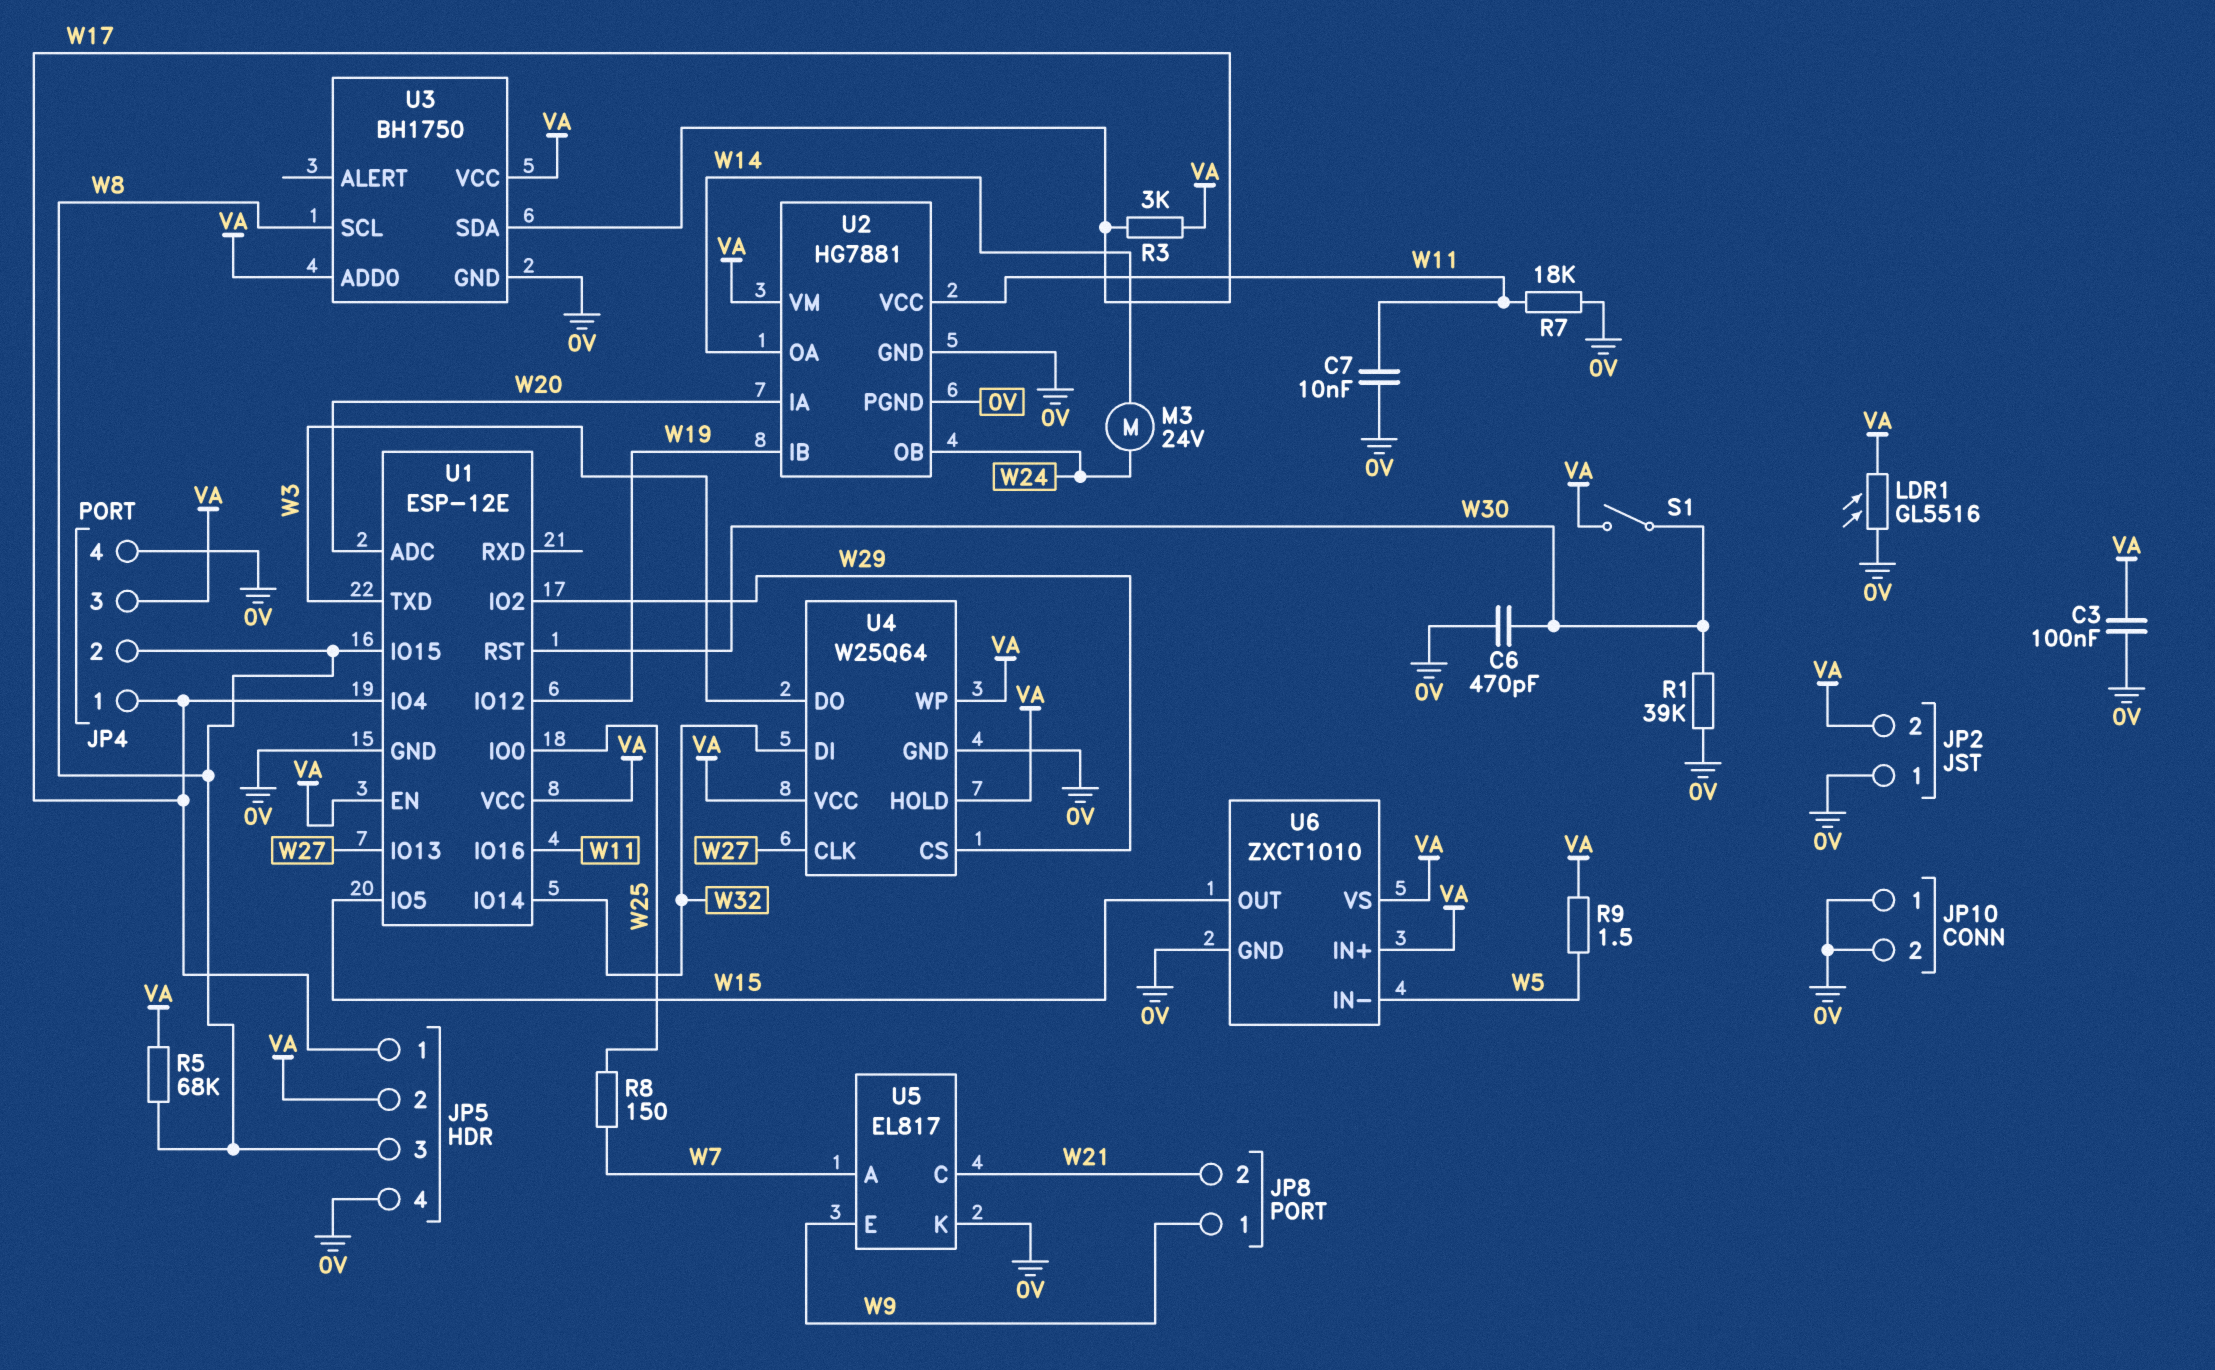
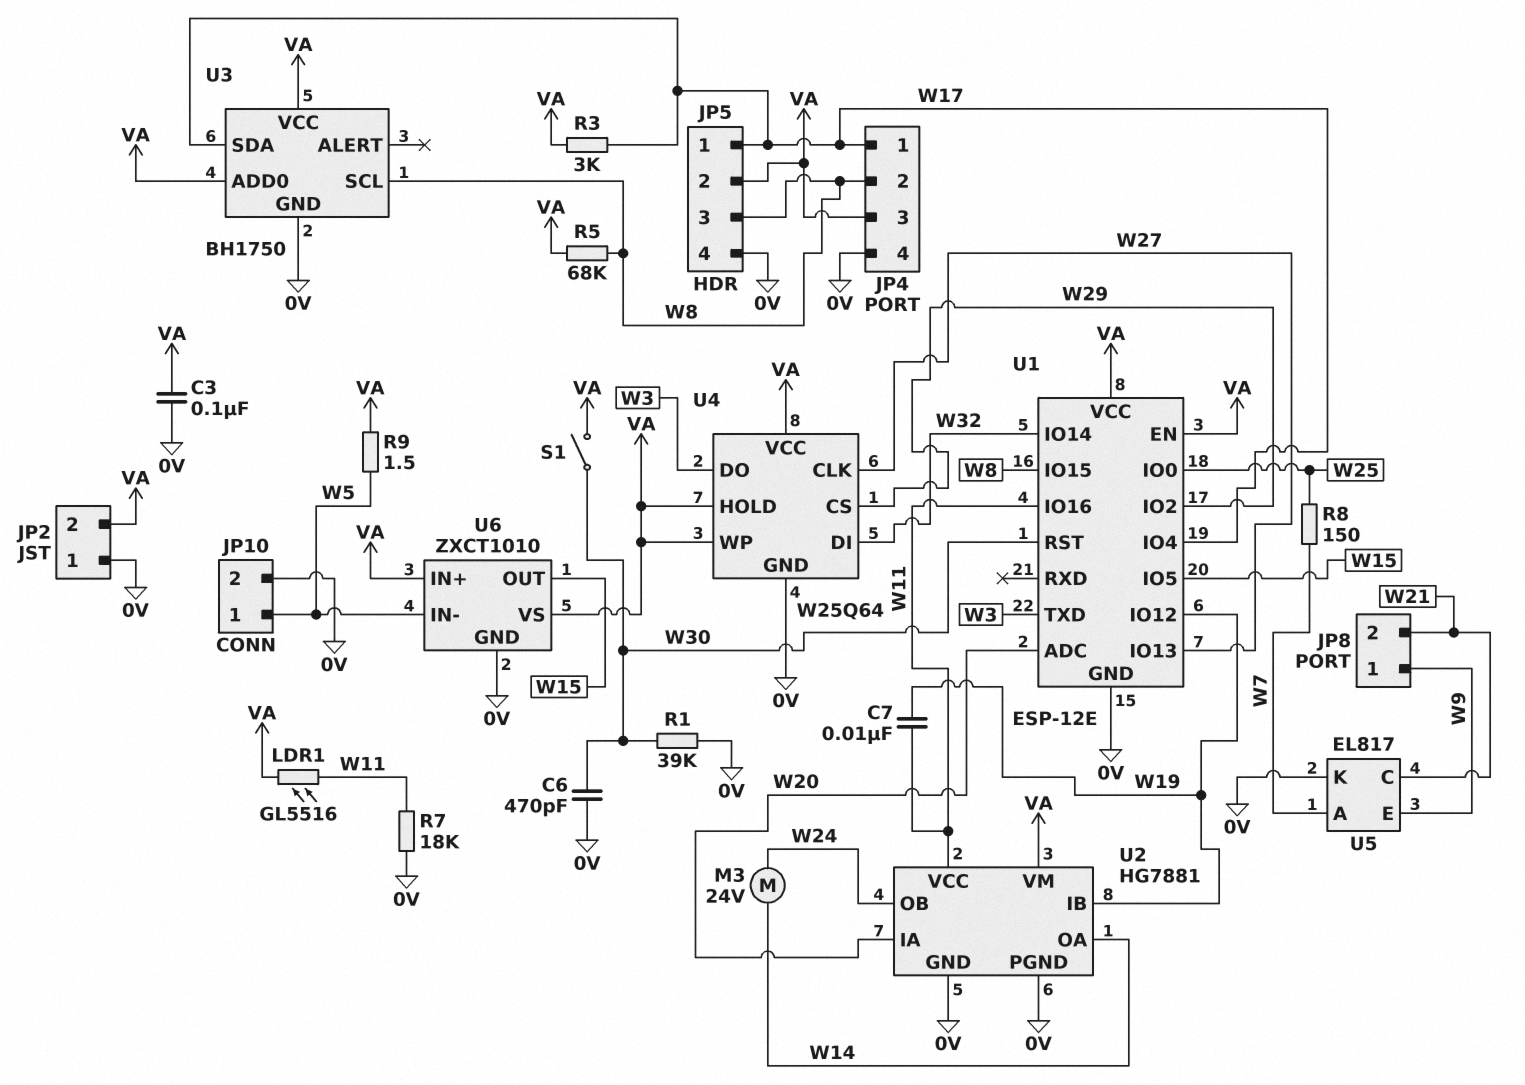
C7: 10nF (0V, W11) -> 10nF (W11, W19)
JP10 pin 1: 0V -> W5
LDR1: GL5516 (0V, VA) -> GL5516 (VA, W11)

